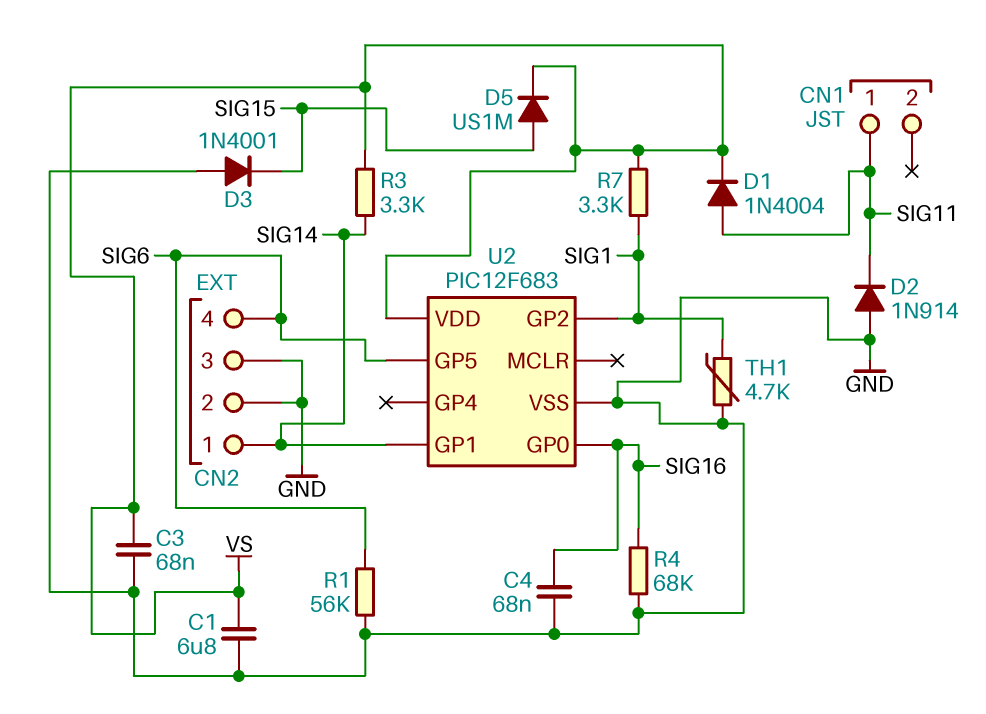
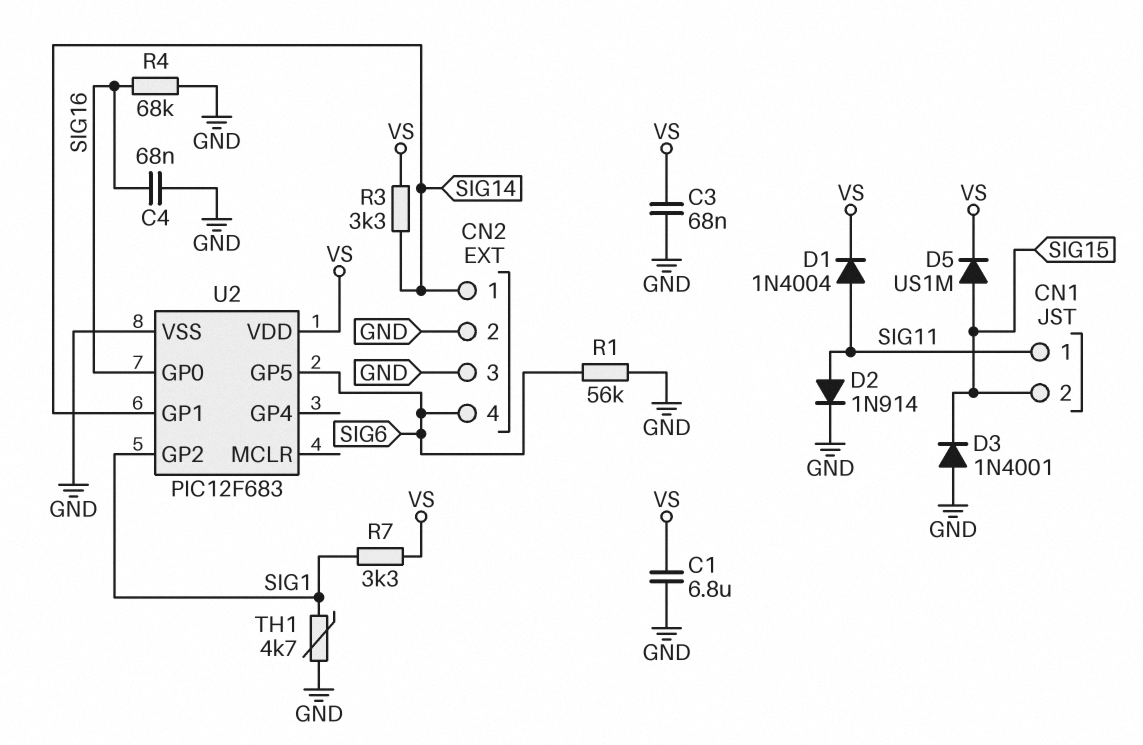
CN1 pin 2: none -> SIG15
D2: diode 1N914 (A GND, K SIG11) -> diode 1N914 (A SIG11, K GND)

